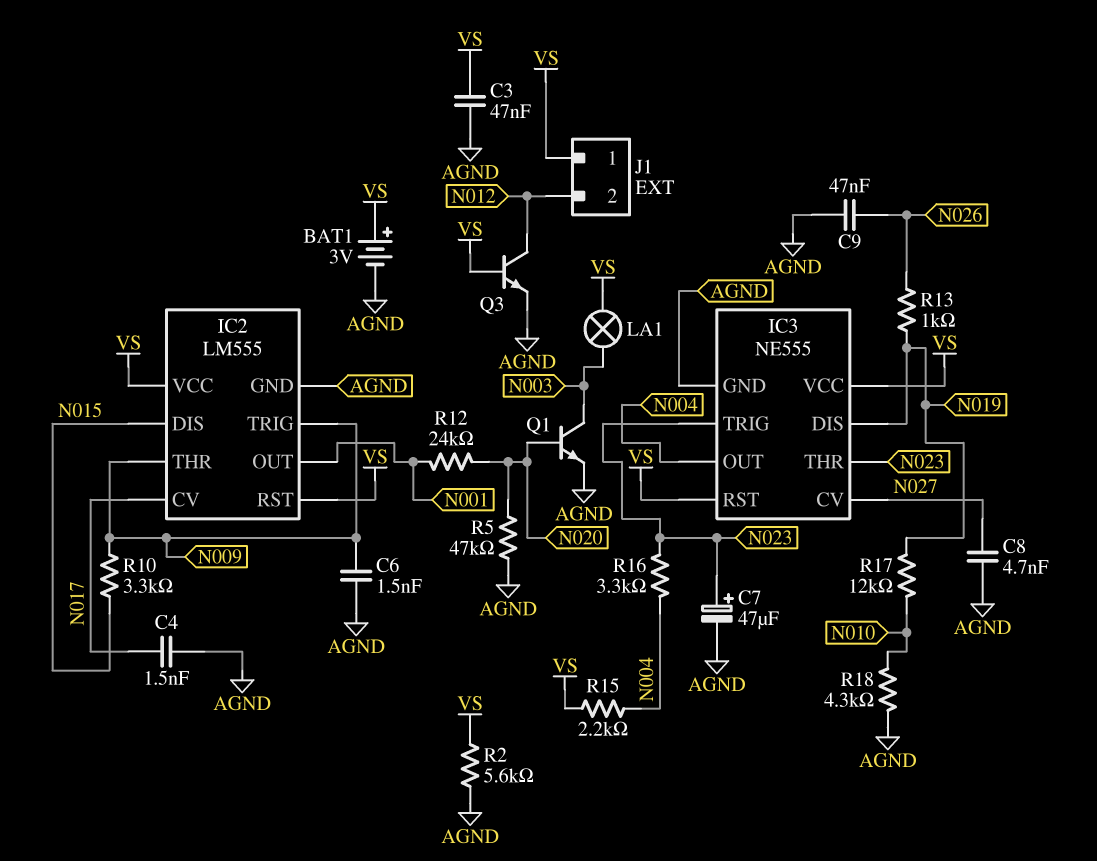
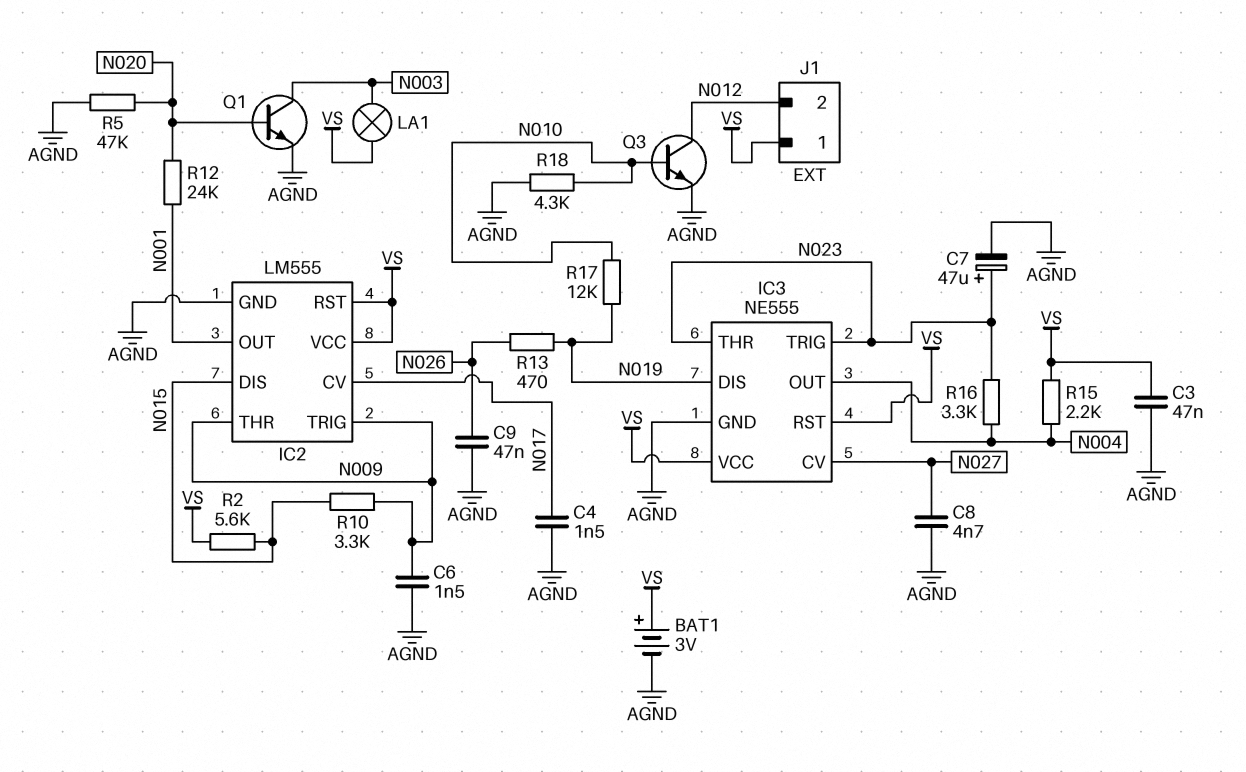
Q3: NPN (B VS, C N012, E AGND) -> NPN (B N010, C N012, E AGND)
R2: 5.6k (AGND, VS) -> 5.6k (N015, VS)
R13: 1k (N019, N026) -> 470 (N019, N026)

